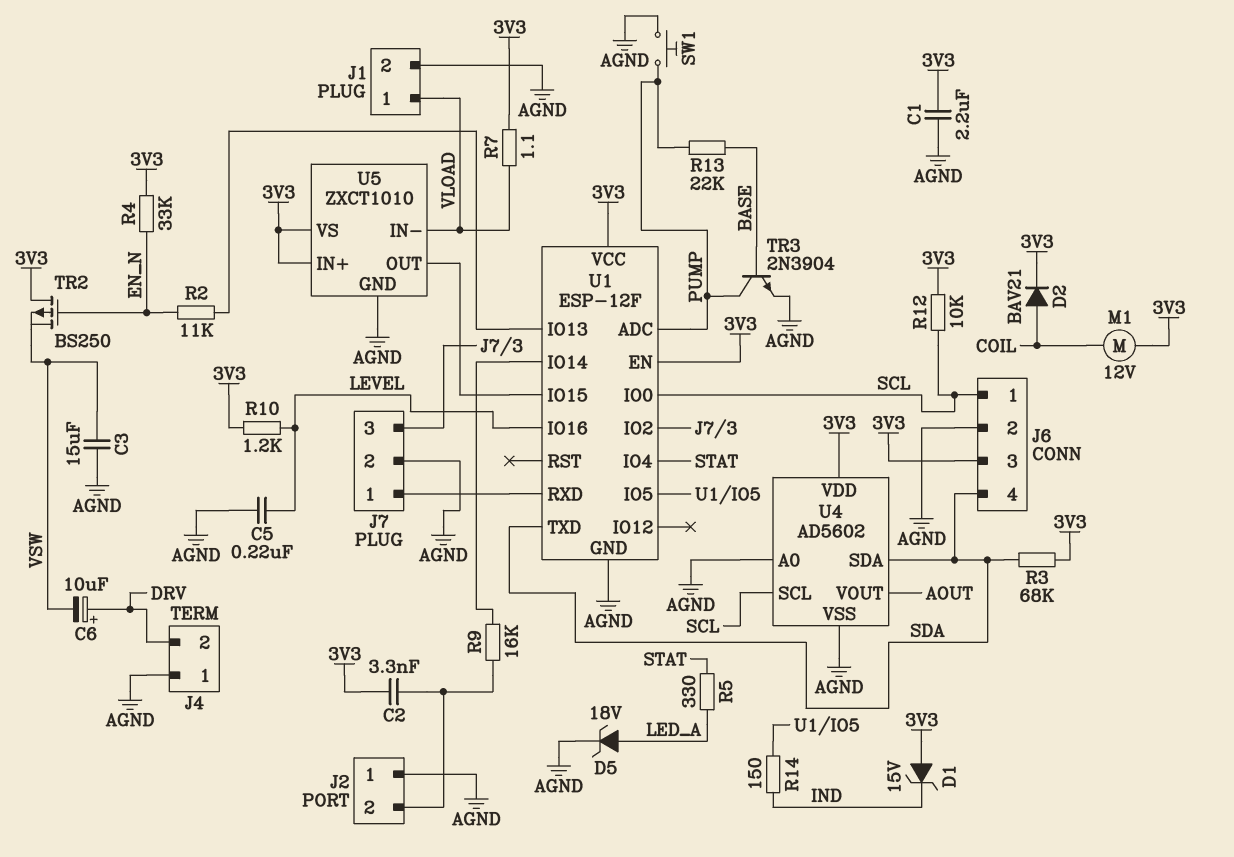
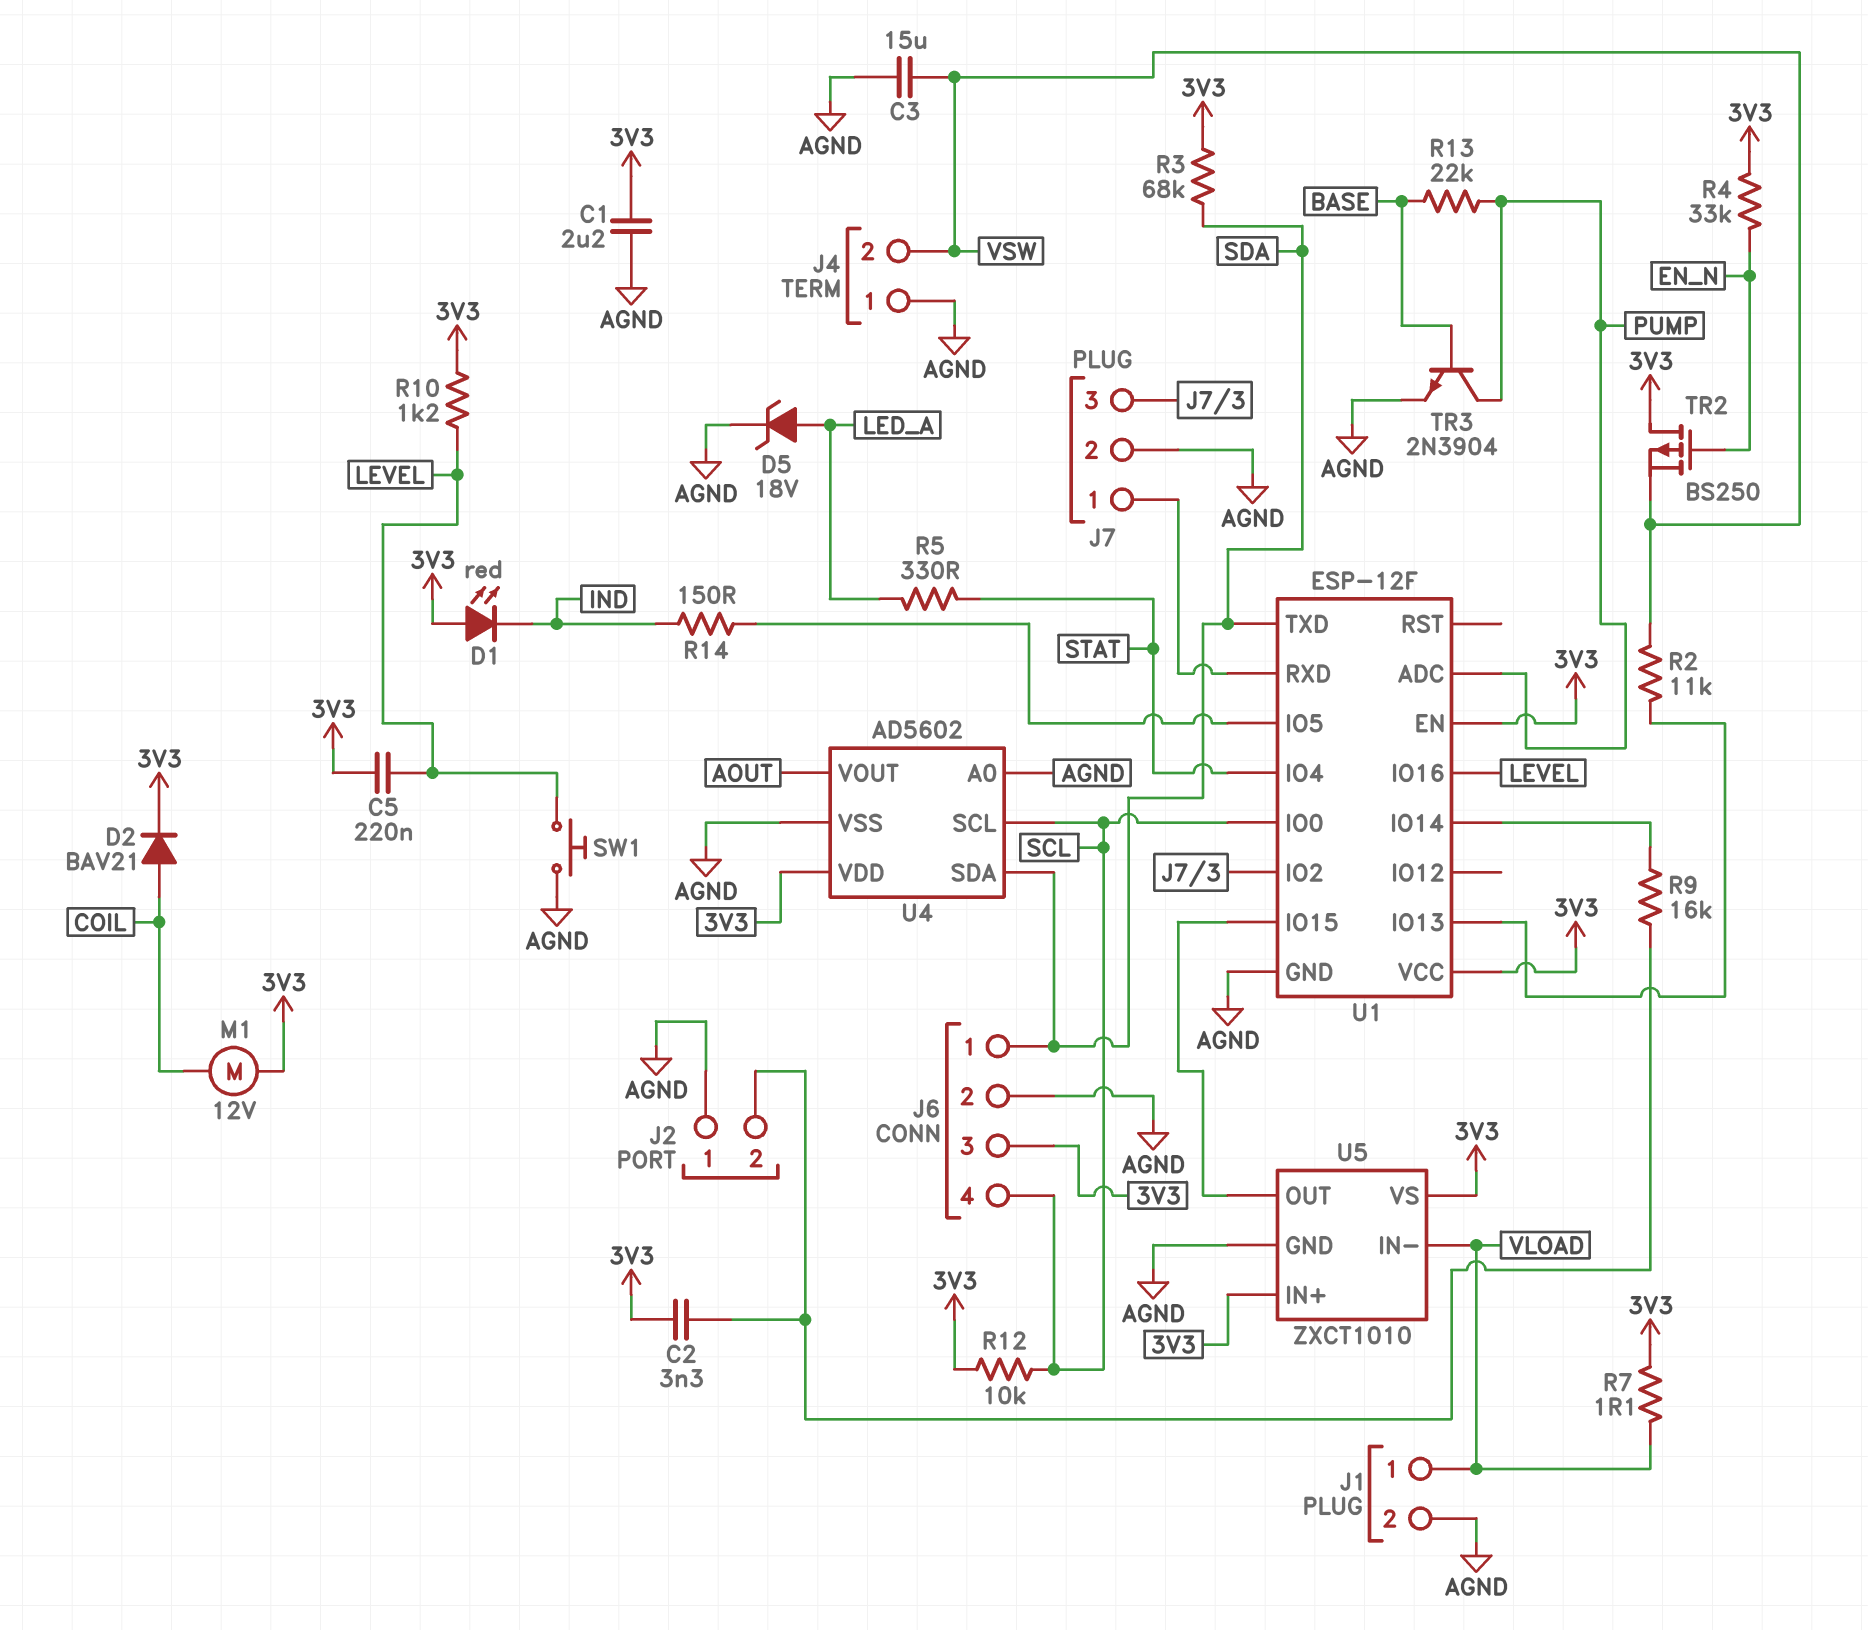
C5: 220nF (AGND, LEVEL) -> 220nF (3V3, LEVEL)
C6: 10uF (plus DRV, minus VSW) -> none
D1: zener 15V (A 3V3, K IND) -> LED red (A 3V3, K IND)
J4 pin 2: DRV -> VSW
J6 pin 1: SCL -> SDA
J6 pin 4: SDA -> SCL
R2: 11k (EN_N, U1/IO13) -> 11k (U1/IO13, VSW)
SW1: button (AGND, PUMP) -> button (AGND, LEVEL)

